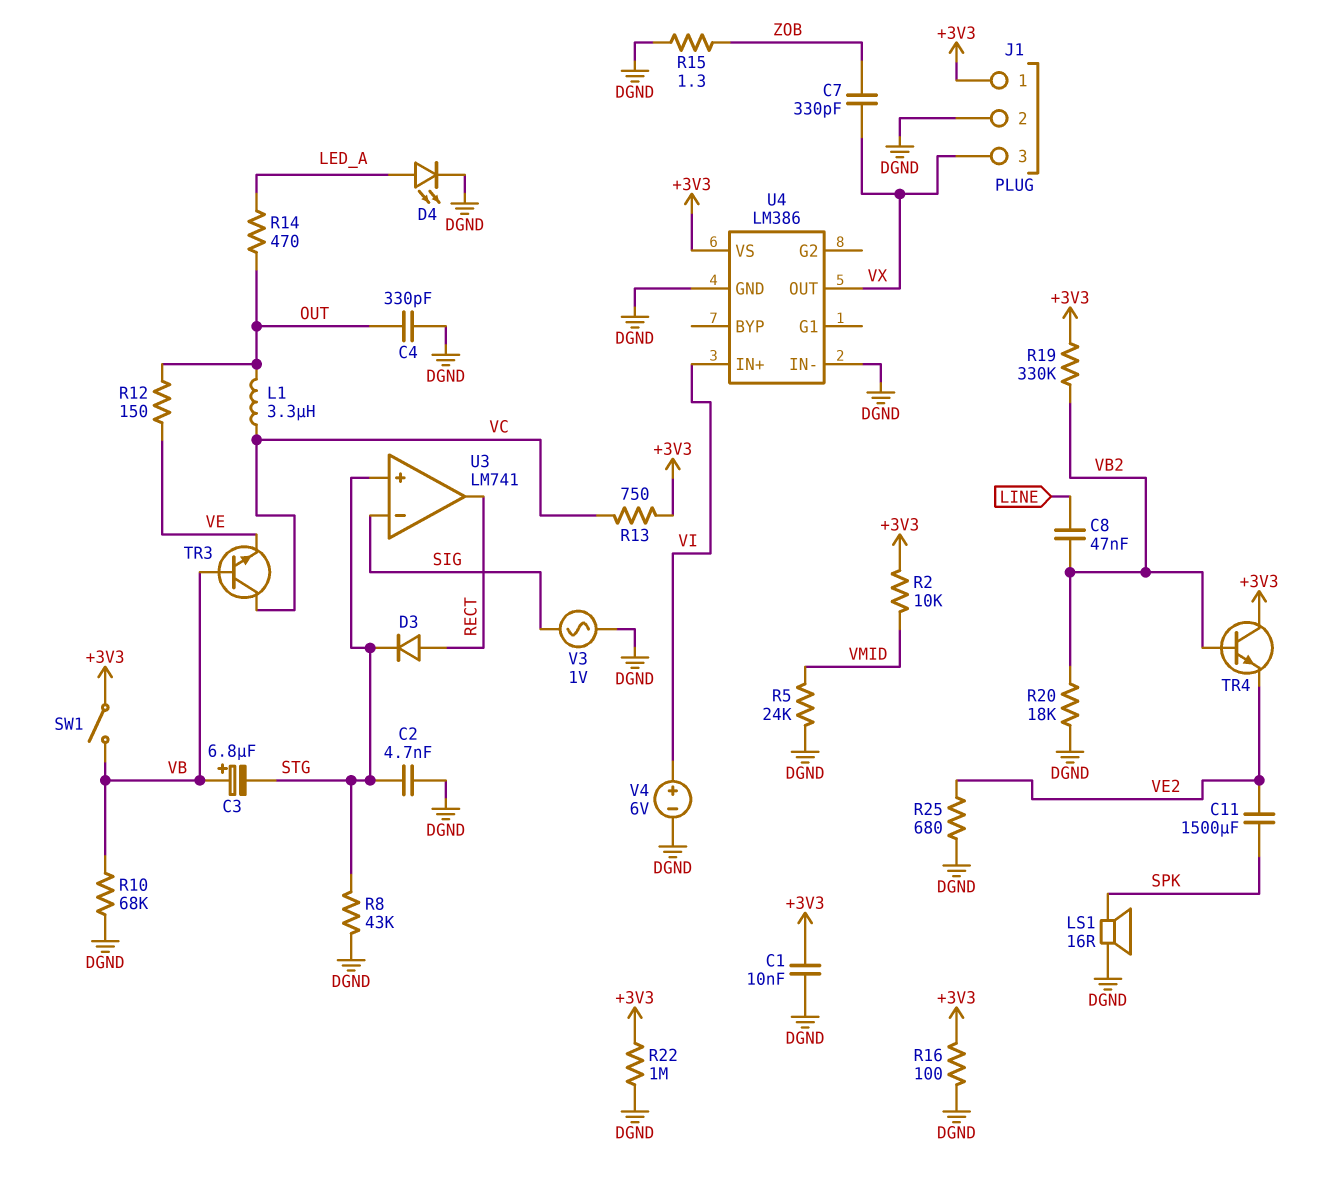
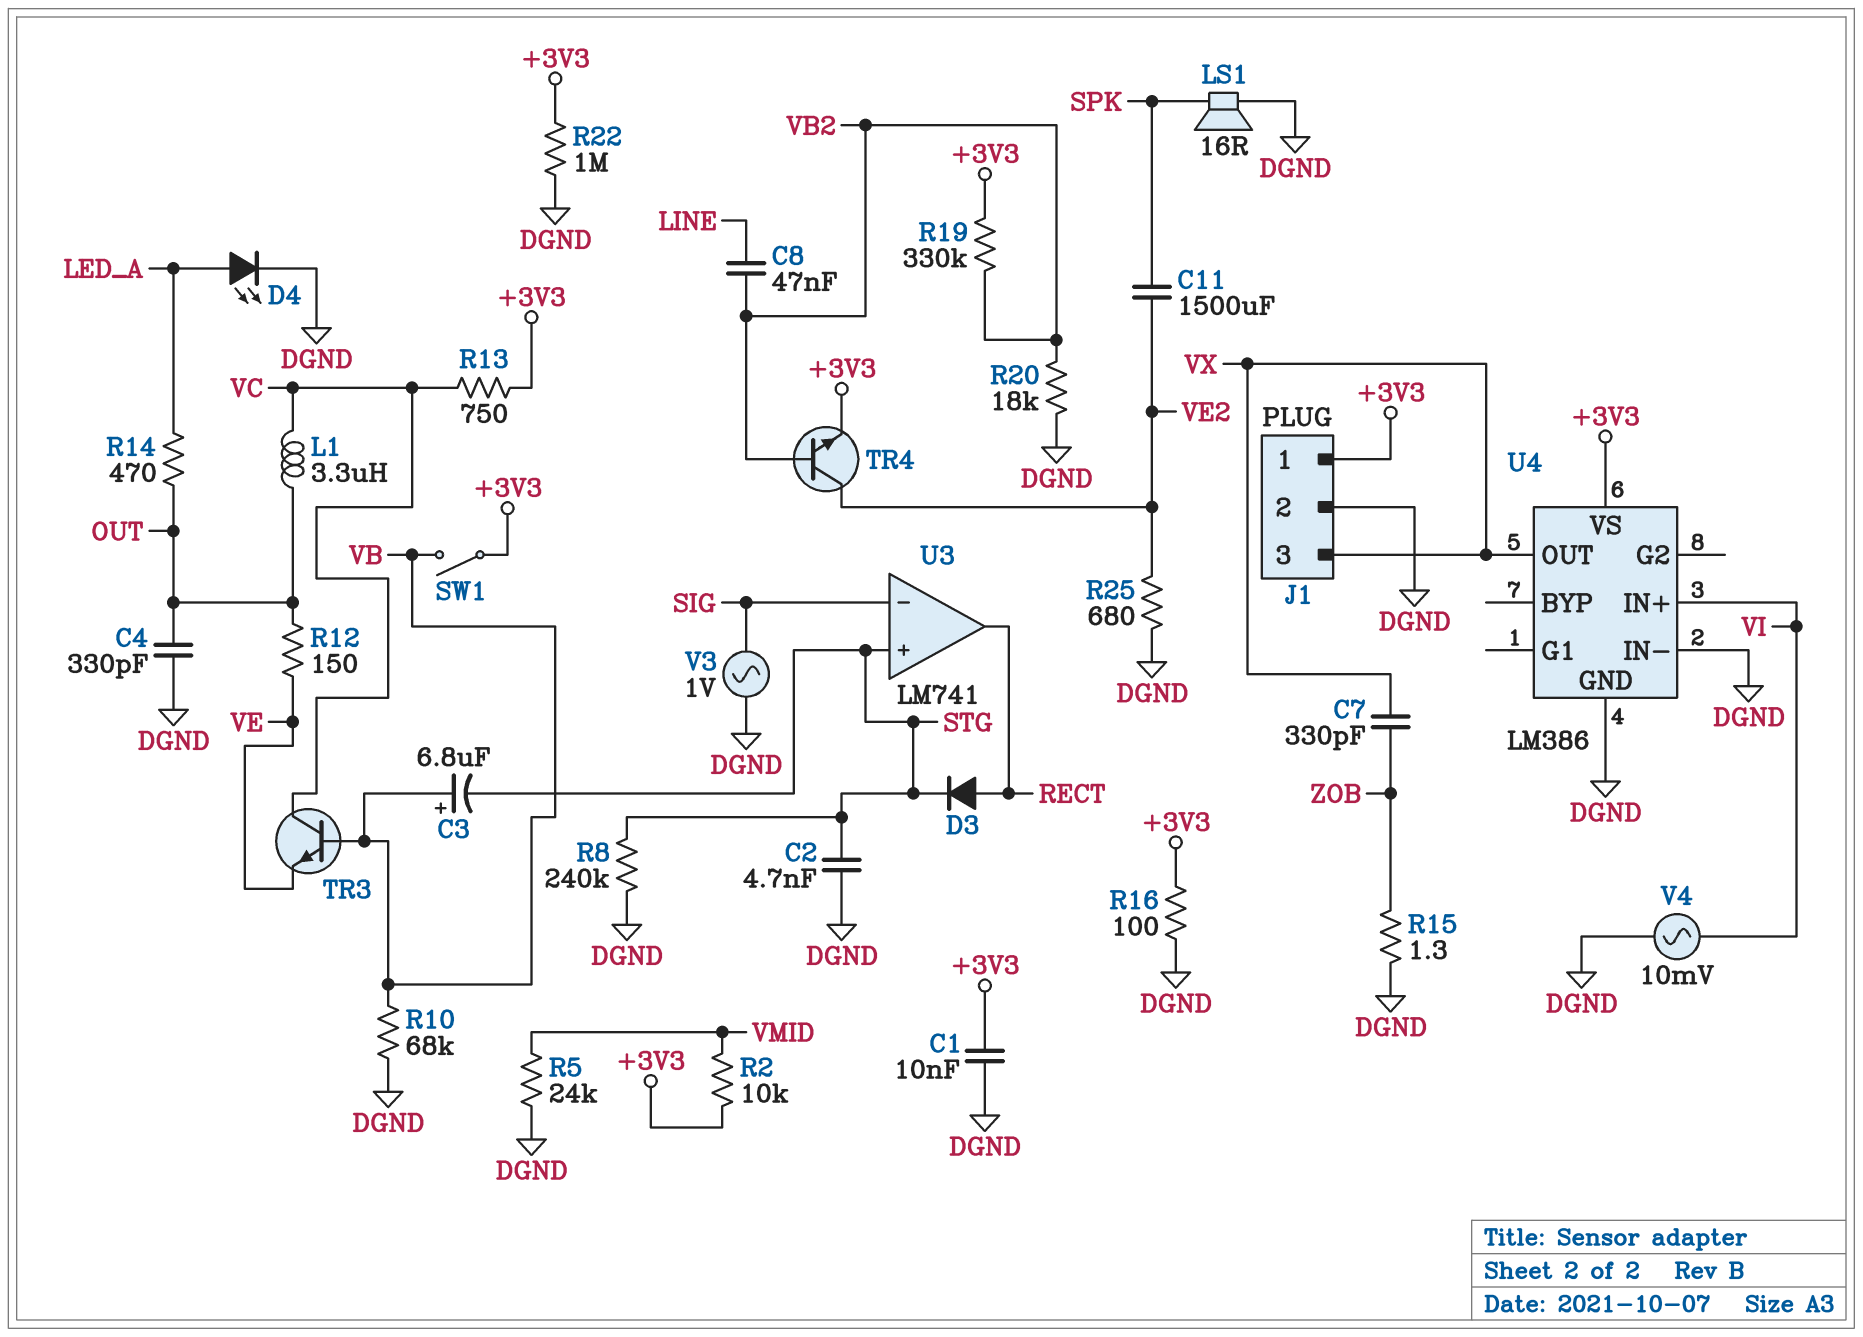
R8: 43k (DGND, STG) -> 240k (DGND, STG)
TR4: NPN (B VB2, C +3V3, E VE2) -> NPN (B VB2, C VE2, E +3V3)
V4: 6V (plus VI, minus DGND) -> AC 10mV (DGND, VI)

